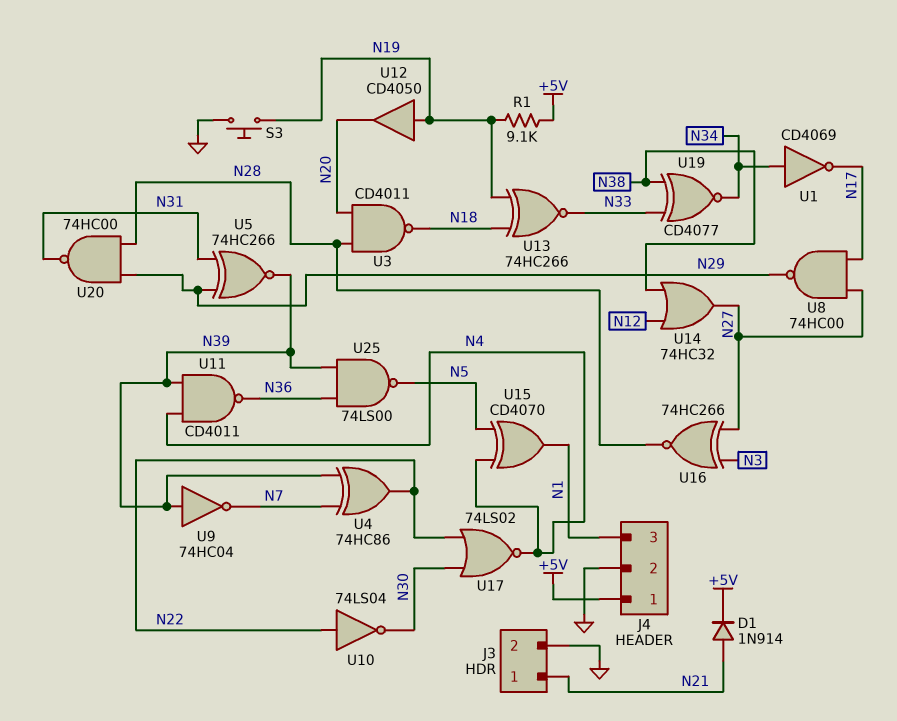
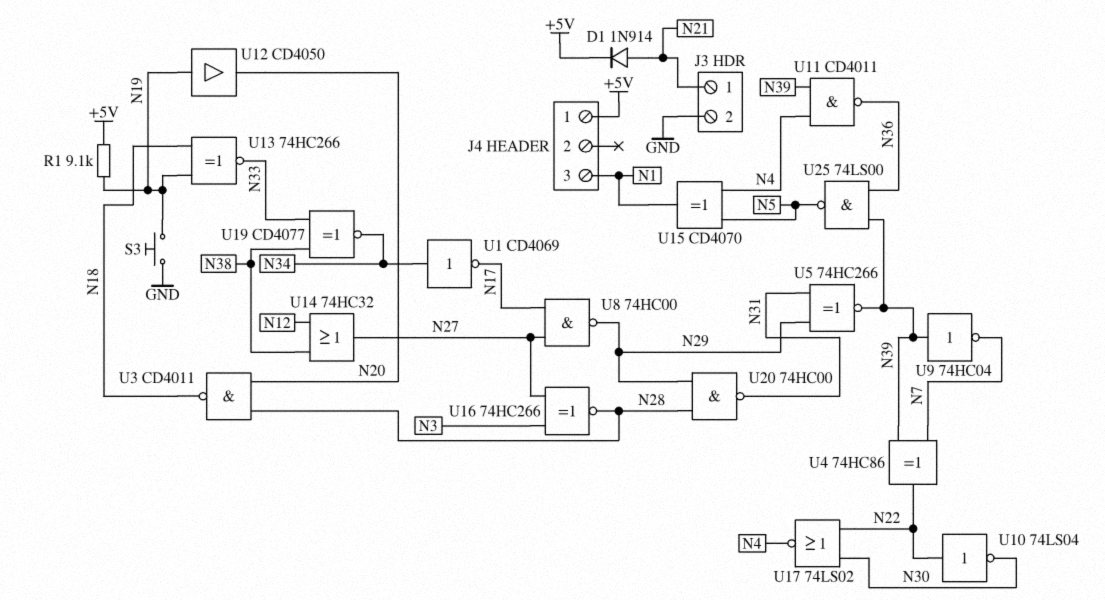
J4 pin 2: GND -> none

